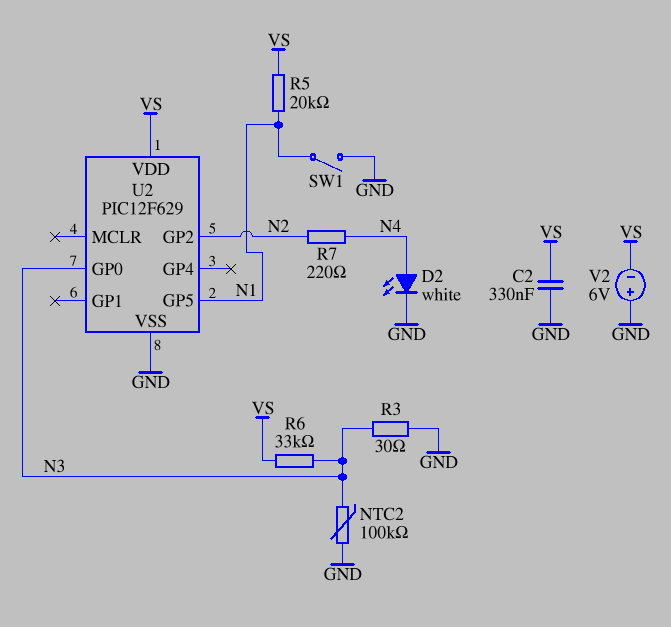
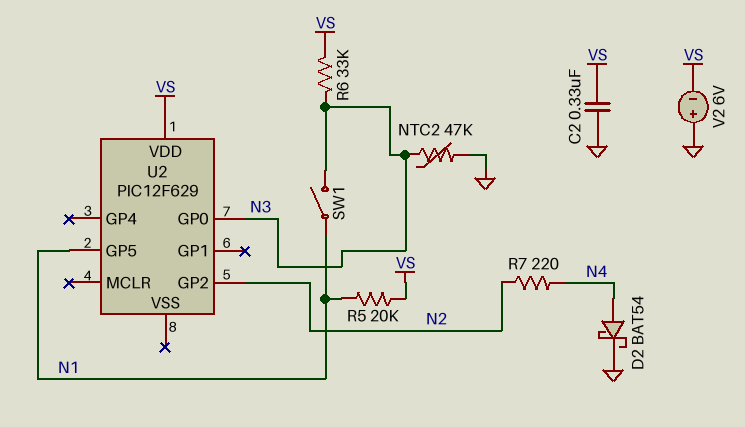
D2: LED white (A N4, K GND) -> schottky BAT54 (A N4, K GND)
NTC2: 100k (GND, N3) -> 47k (GND, N3)
R3: 30 (GND, N3) -> none
SW1: switch (GND, N1) -> switch (N1, N3)
U2 pin VSS: GND -> none

